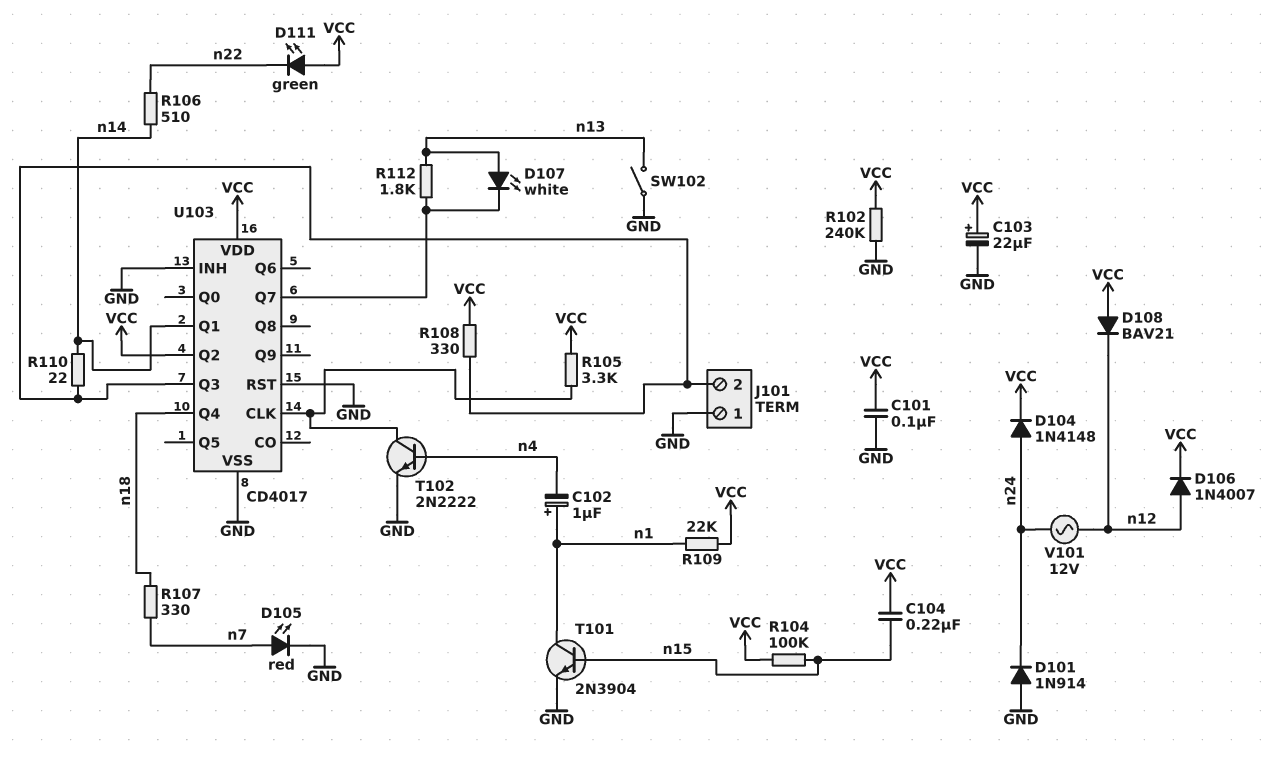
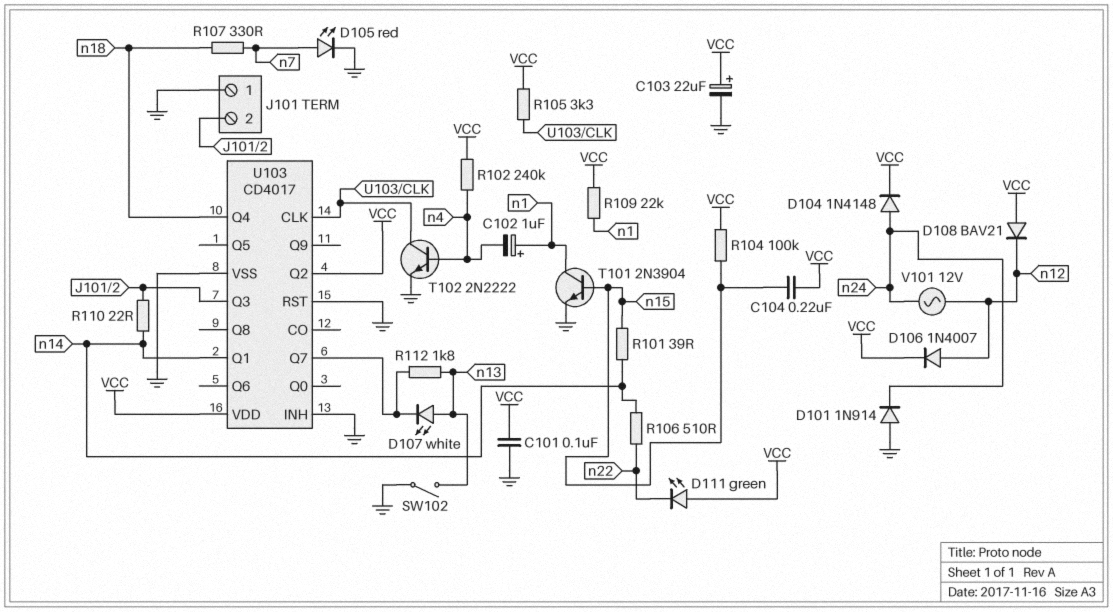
R101: none -> 39 (n14, n15)
R102: 240k (GND, VCC) -> 240k (VCC, n4)
R108: 330 (J101/2, VCC) -> none

